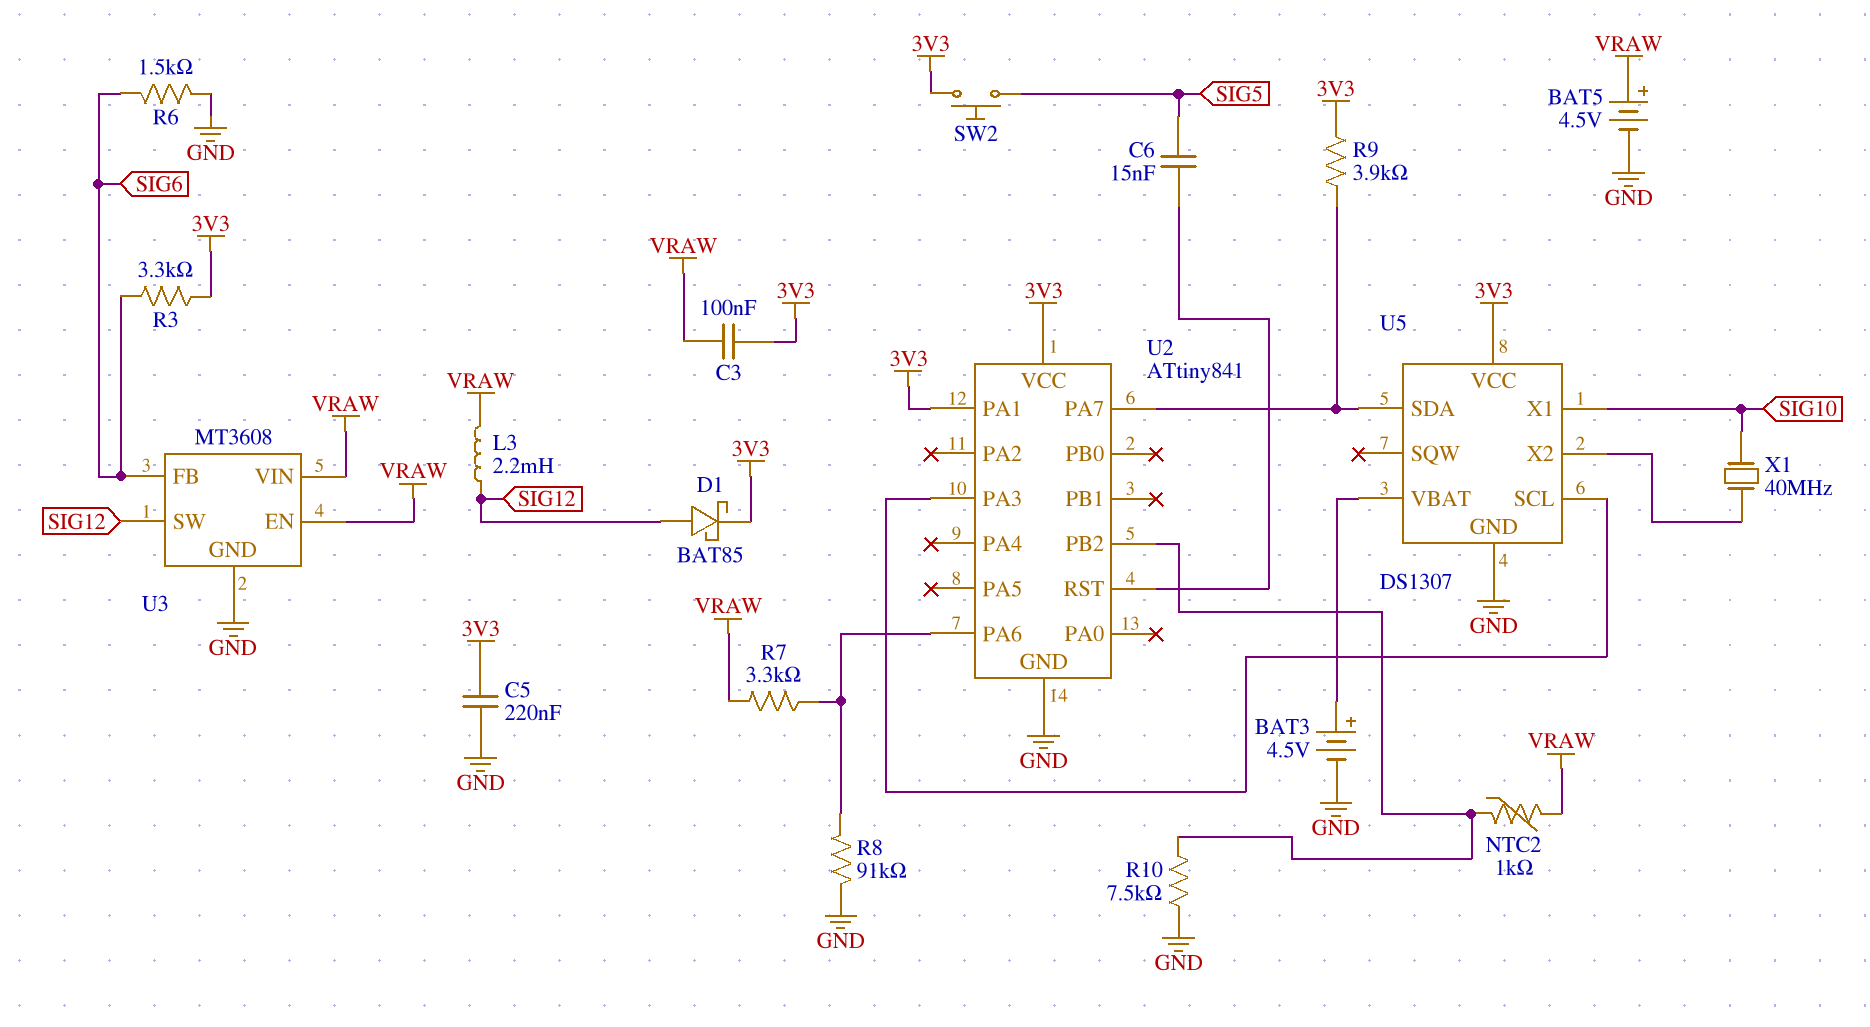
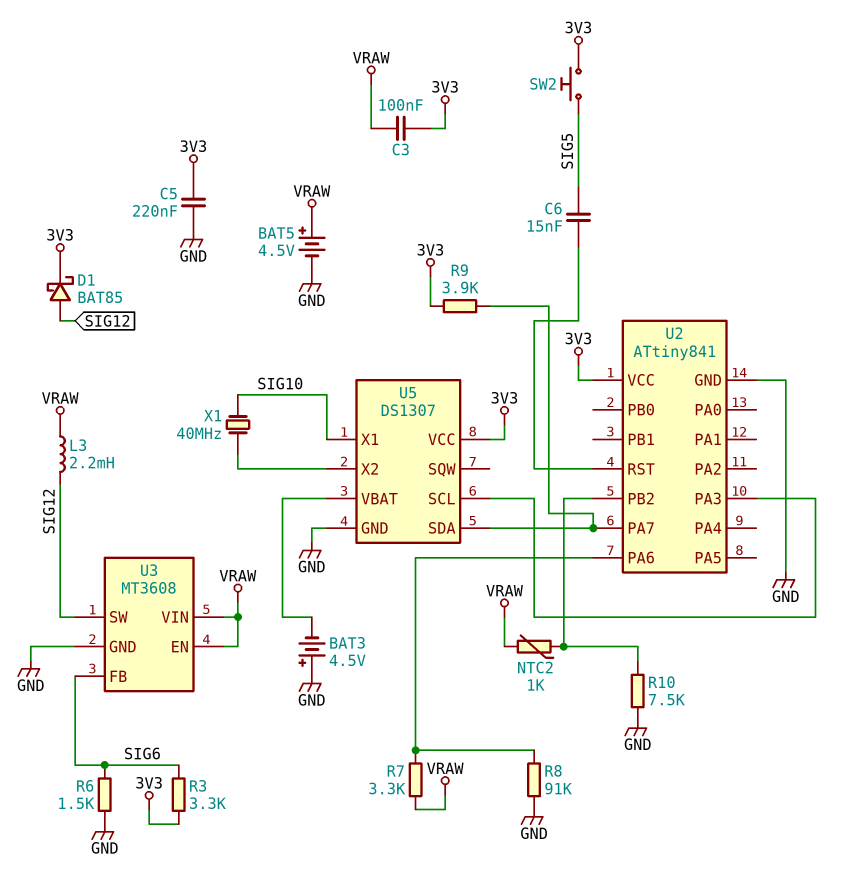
BAT3: 4.5V (plus U5/VBAT, minus GND) -> 4.5V (plus GND, minus U5/VBAT)
U2 pin PA1: 3V3 -> none

